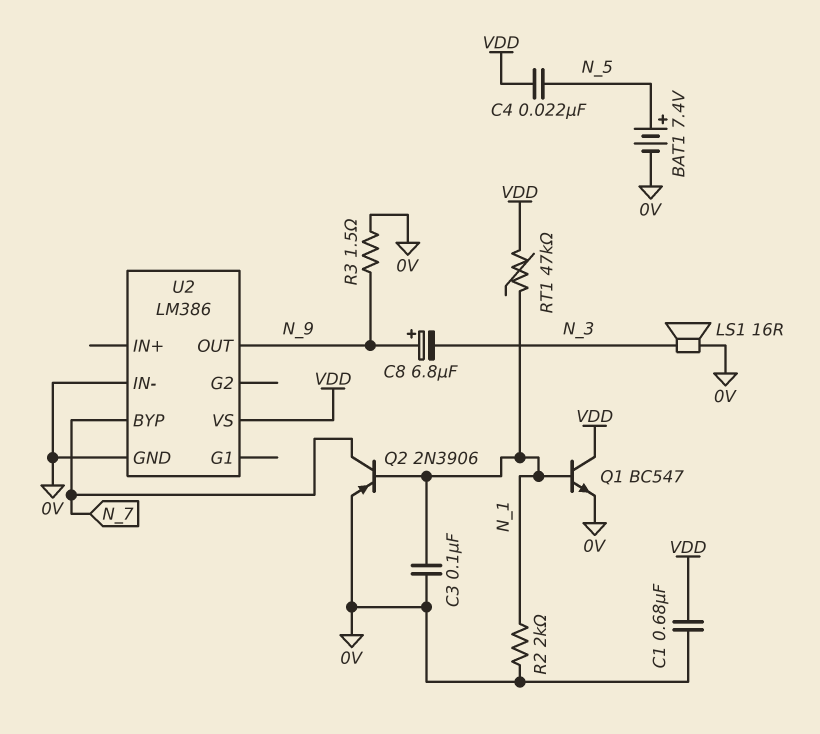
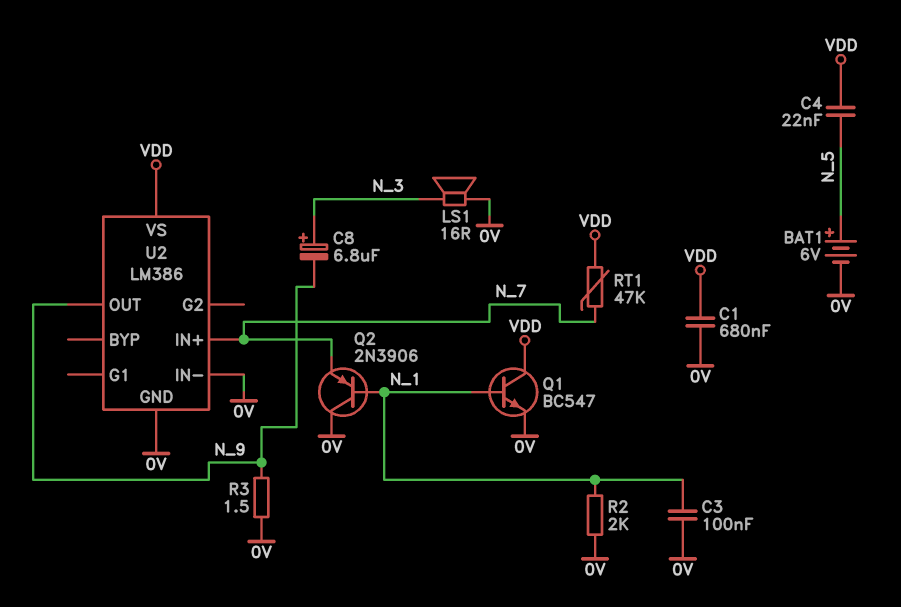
BAT1: 7.4V (plus N_5, minus 0V) -> 6V (plus N_5, minus 0V)
C8: 6.8uF (plus N_9, minus N_3) -> 6.8uF (plus N_3, minus N_9)
Q2: PNP 2N3906 (B N_1, C N_7, E 0V) -> PNP 2N3906 (B N_1, C 0V, E N_7)
RT1: 47k (N_1, VDD) -> 47k (N_7, VDD)
U2 pin BYP: N_7 -> none
U2 pin IN+: none -> N_7

